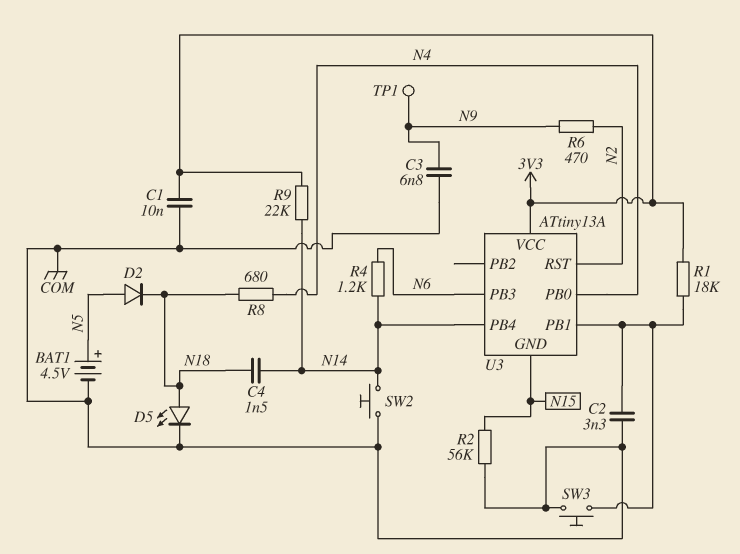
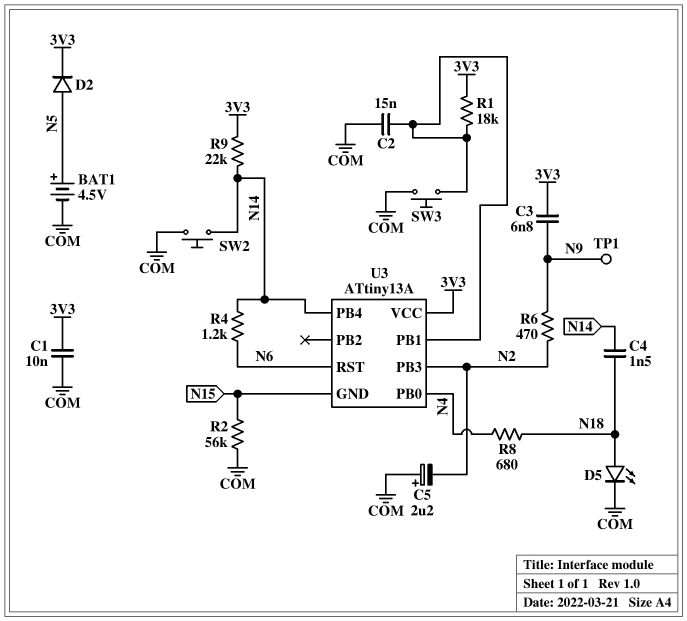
C2: 3.3nF (COM, U3/PB1) -> 15nF (COM, U3/PB1)
C3: 6.8nF (COM, N9) -> 6.8nF (3V3, N9)
C5: none -> 2.2uF (plus COM, minus N2)
D2: diode (A N5, K N18) -> diode (A N5, K 3V3)
U3 pin PB3: N6 -> N2
U3 pin RST: N2 -> N6

